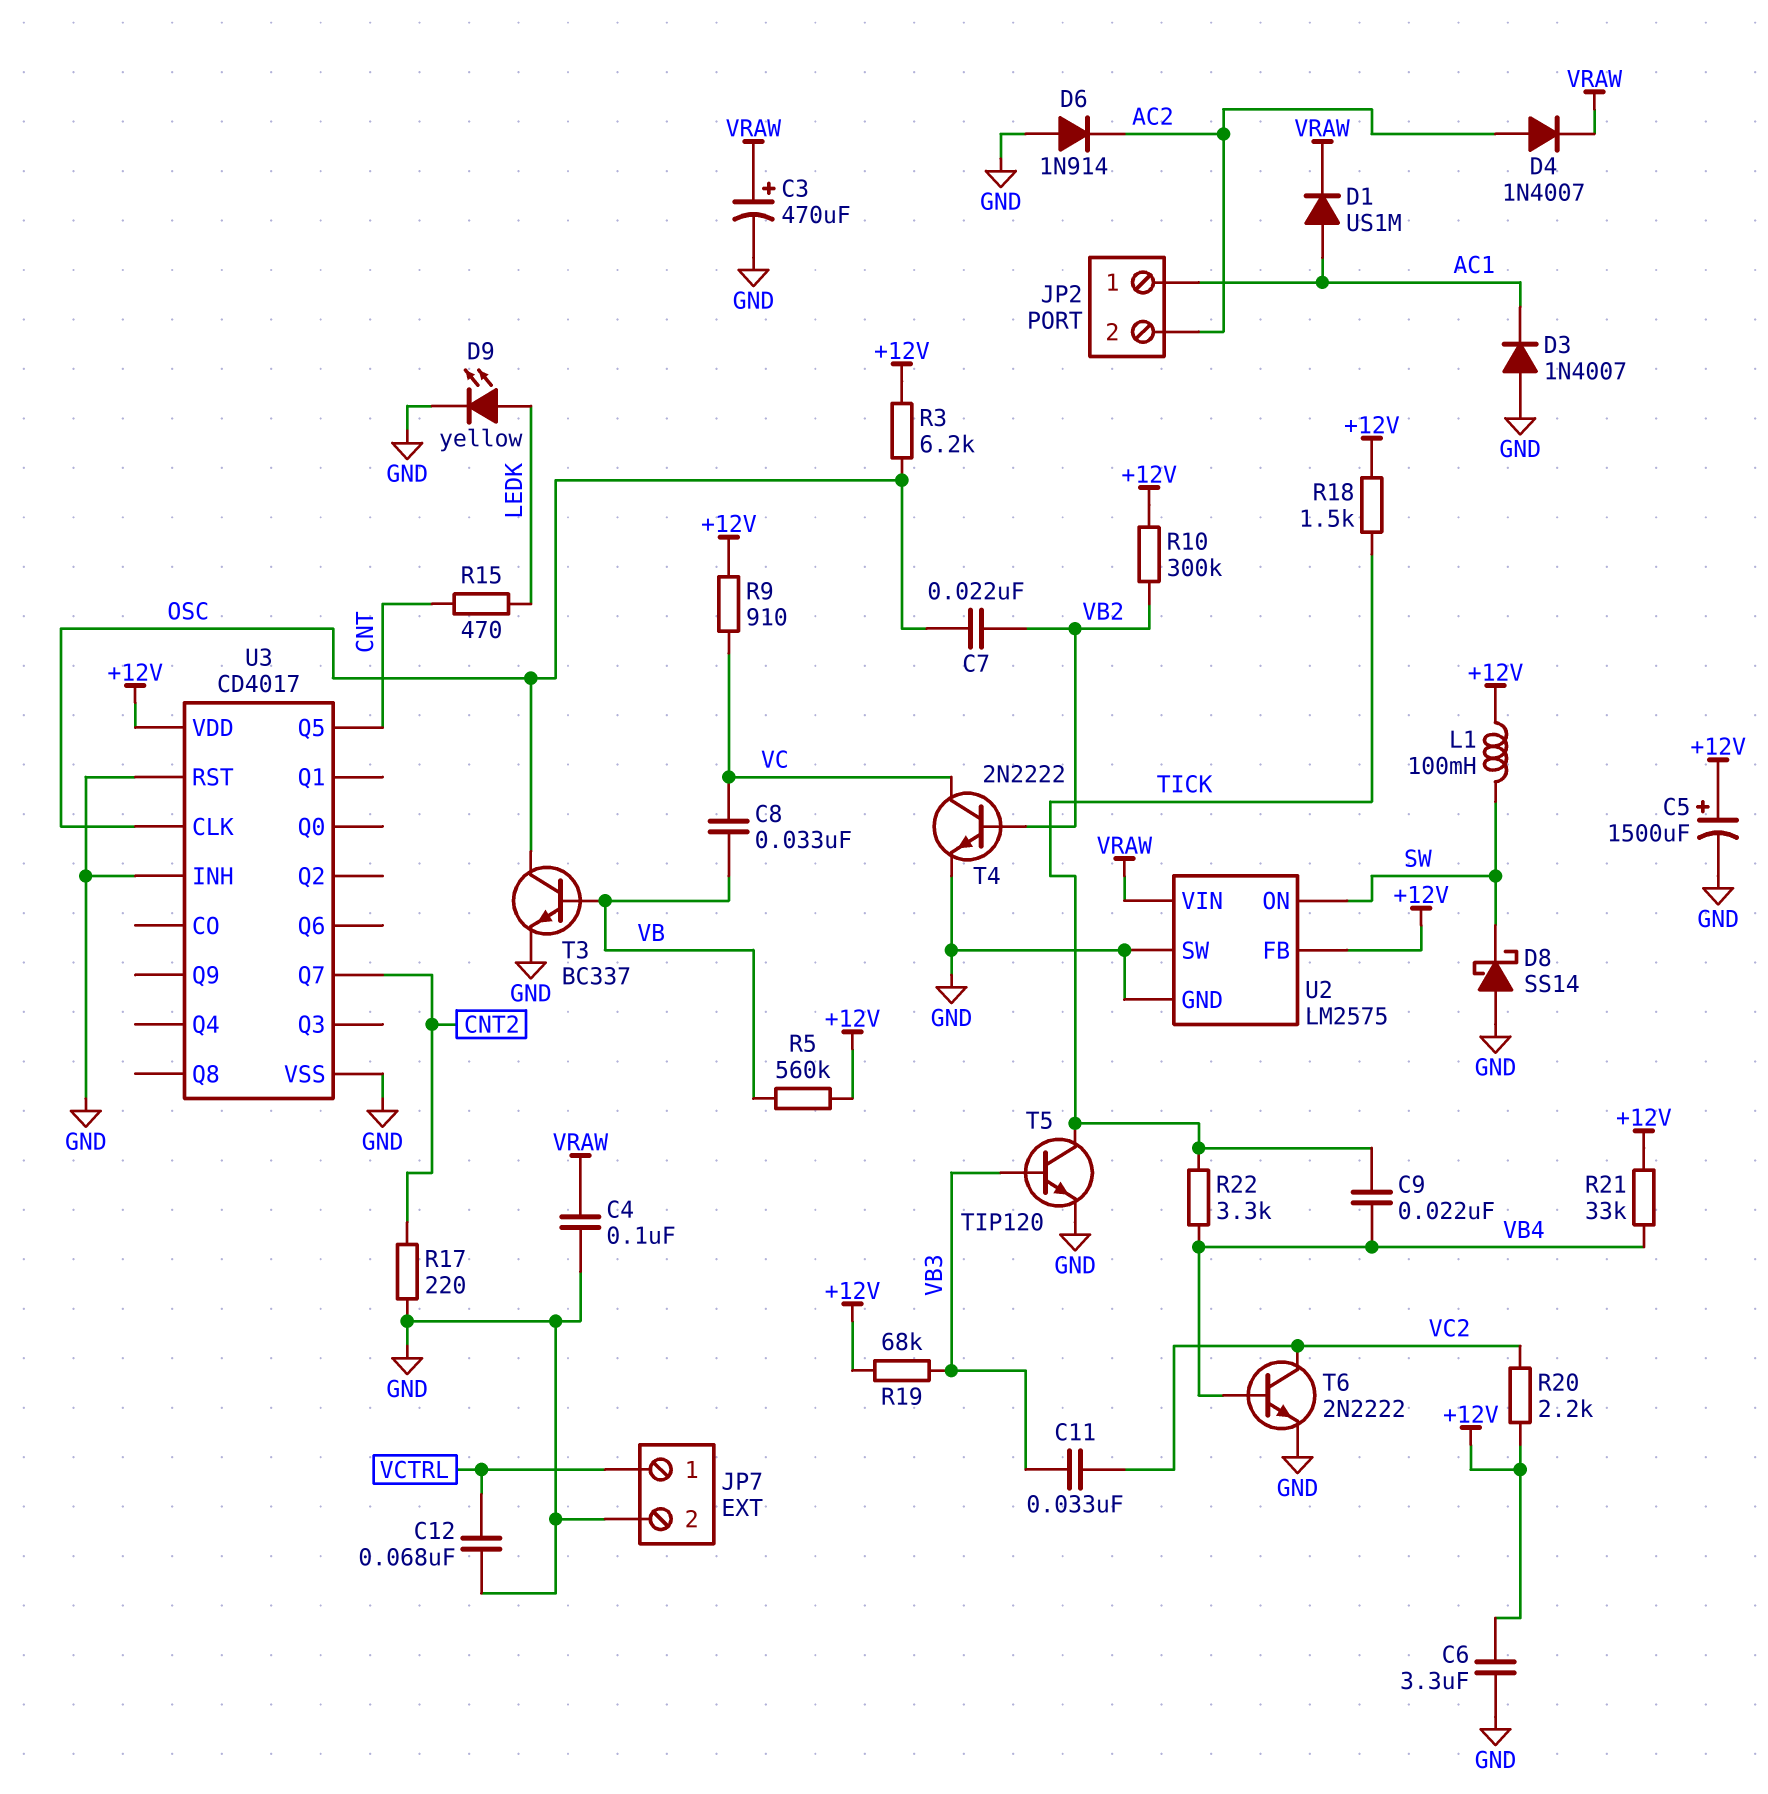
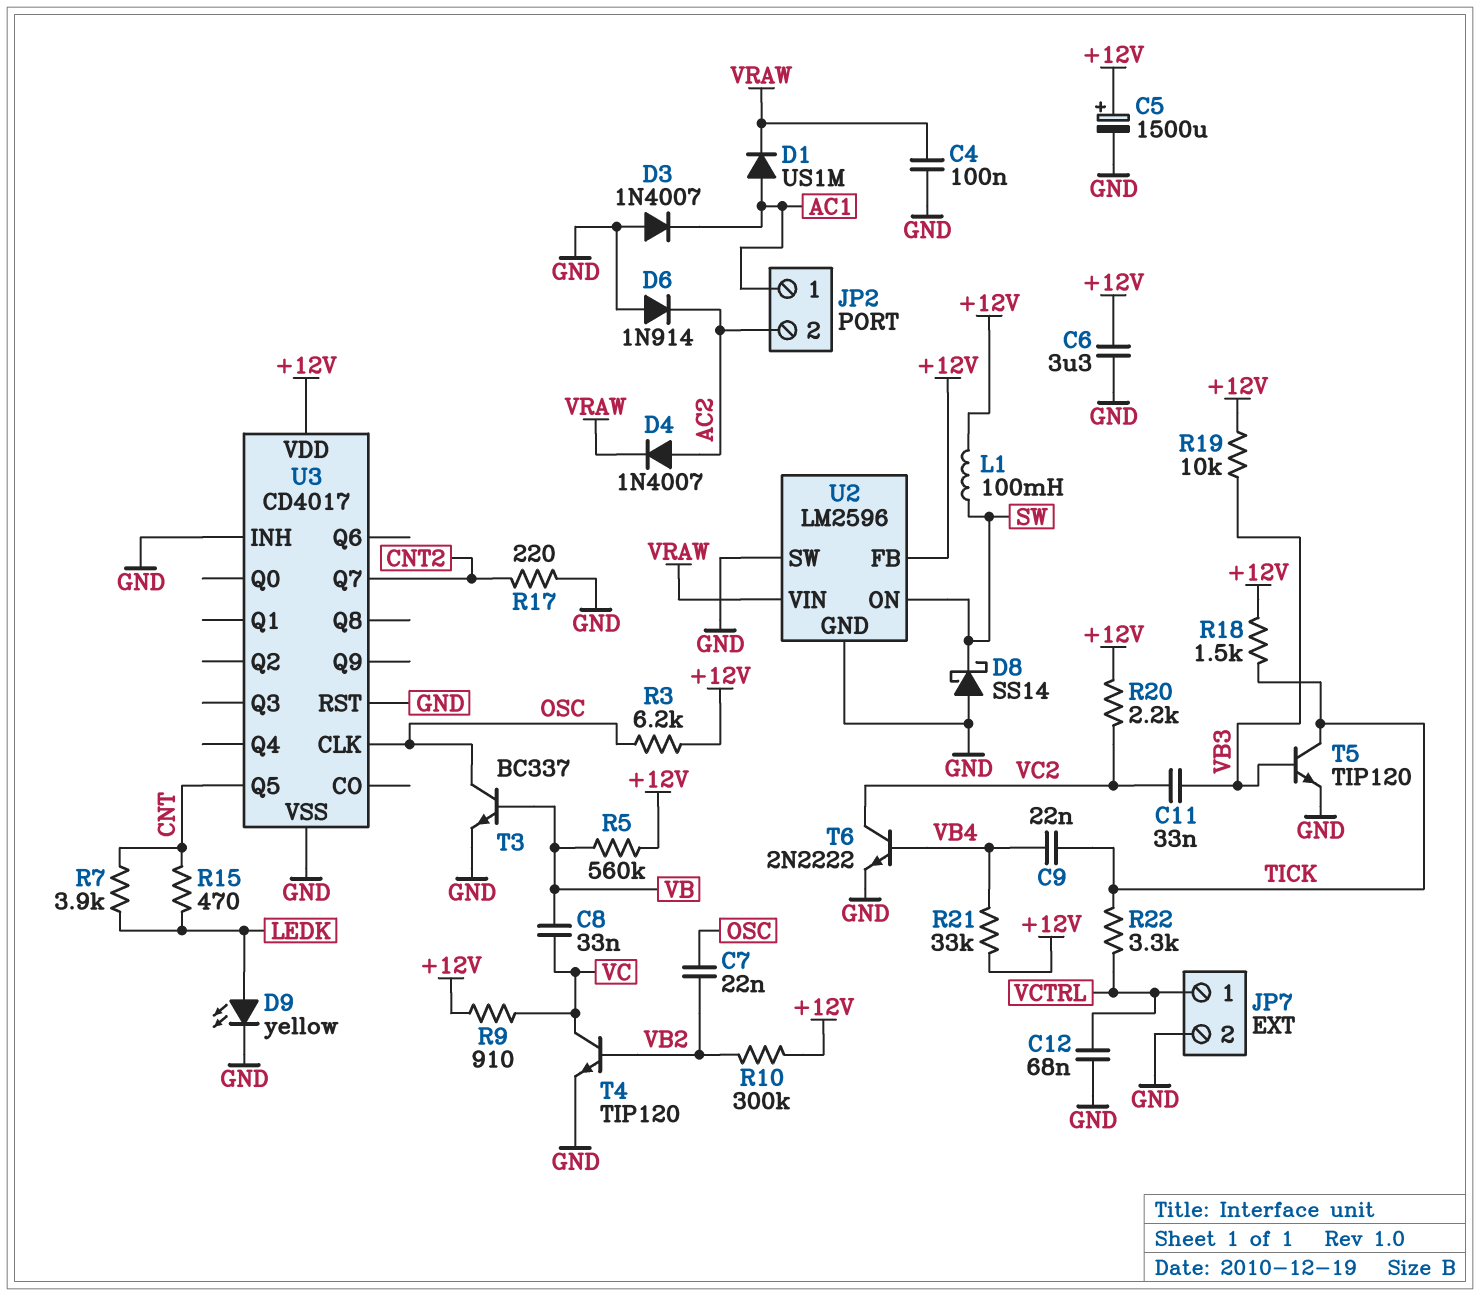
C3: 470uF (plus VRAW, minus GND) -> none
R7: none -> 3.9k (CNT, LEDK)
R19: 68k (+12V, VB3) -> 10k (+12V, VB3)
R22: 3.3k (TICK, VB4) -> 3.3k (TICK, VCTRL)
T4: NPN 2N2222 (B VB2, C VC, E GND) -> NPN TIP120 (B VB2, C VC, E GND)
U2: LM2575 -> LM2596

